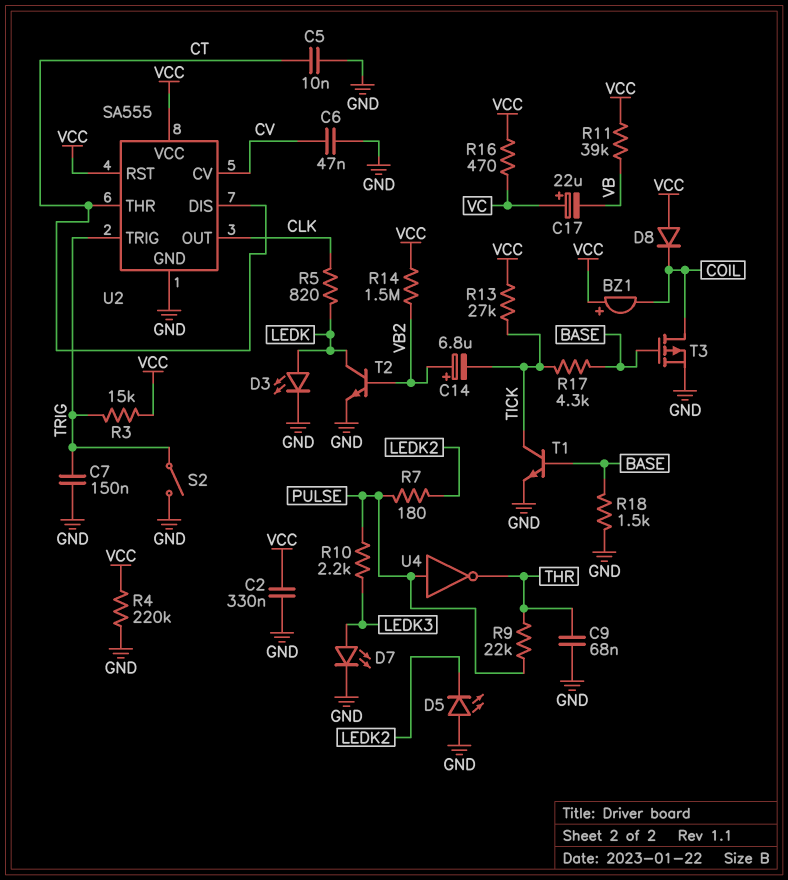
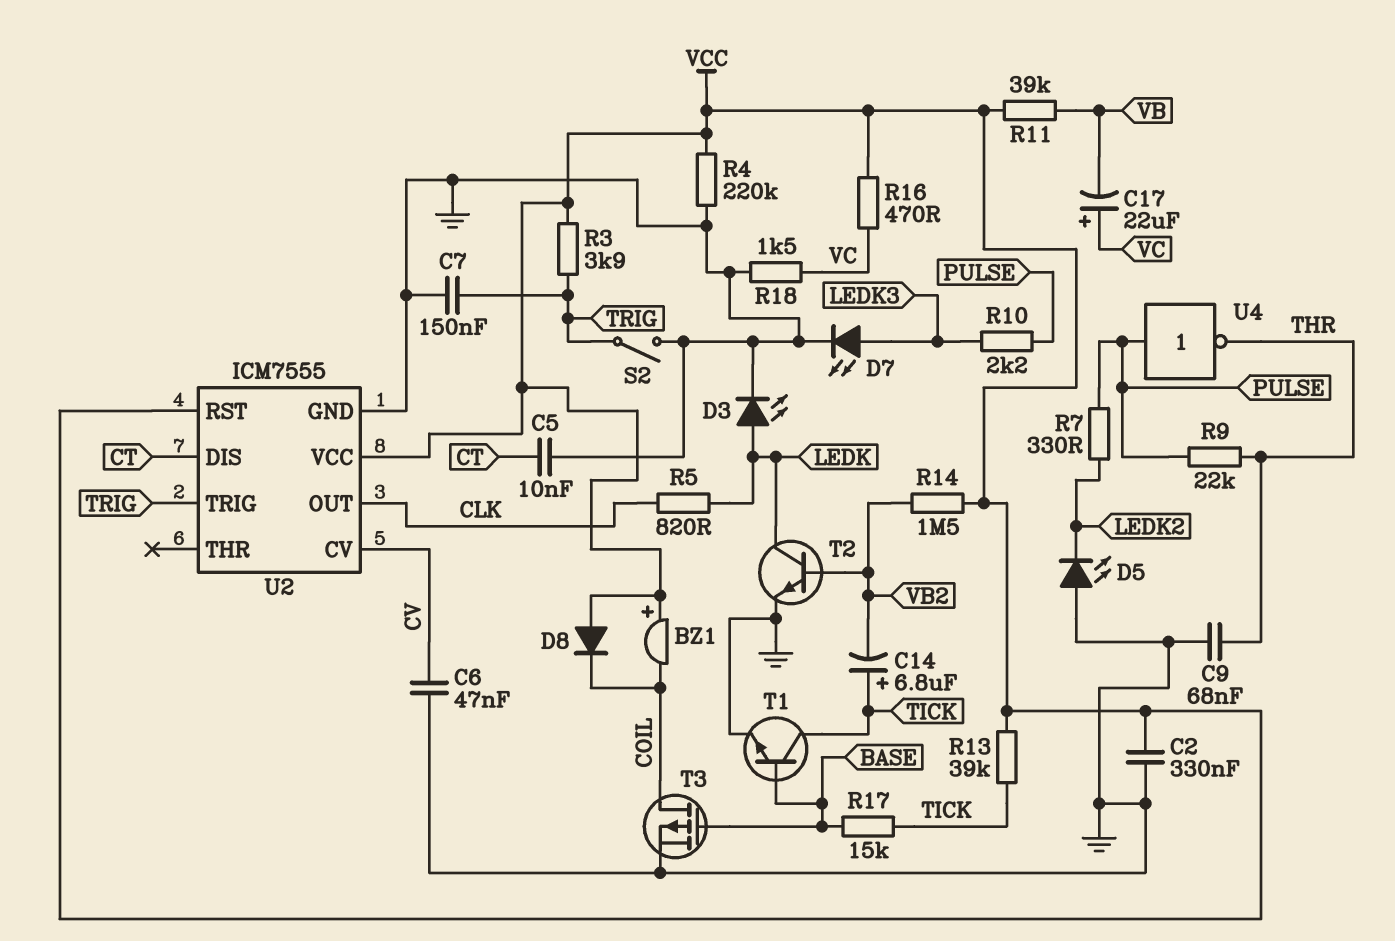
C14: 6.8uF (plus VB2, minus TICK) -> 6.8uF (plus TICK, minus VB2)
R3: 15k (TRIG, VCC) -> 3.9k (TRIG, VCC)
R7: 180 (LEDK2, PULSE) -> 330 (LEDK2, PULSE)
R13: 27k (TICK, VCC) -> 39k (TICK, VCC)
R17: 4.3k (BASE, TICK) -> 15k (BASE, TICK)
R18: 1.5k (BASE, GND) -> 1.5k (GND, VC)
U2: SA555 -> ICM7555
U2 pin THR: CT -> none

